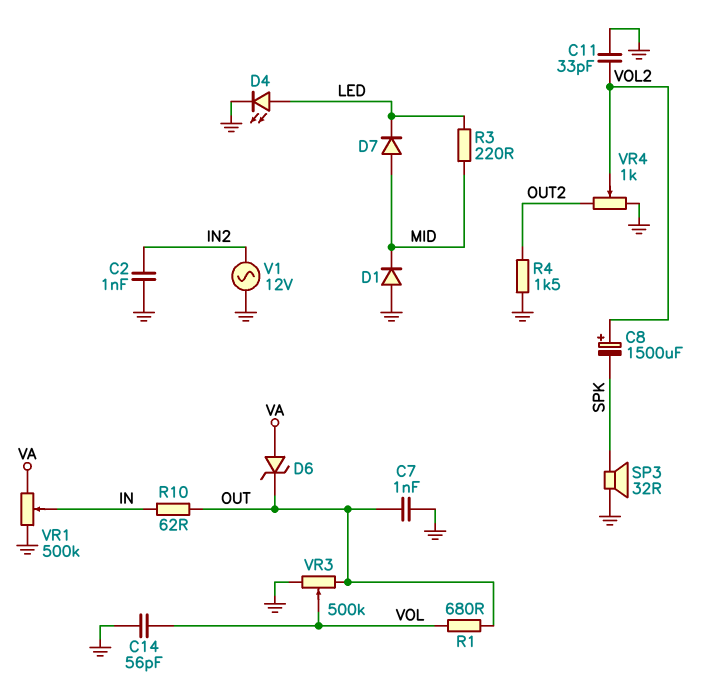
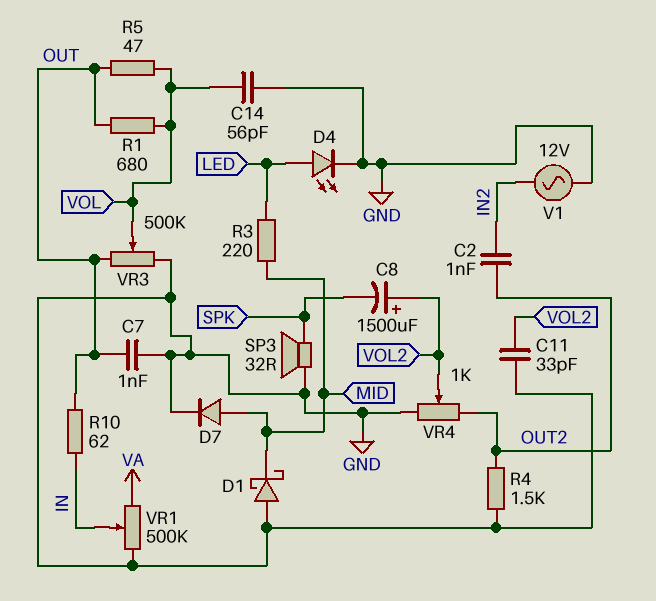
C2: 1nF (GND, IN2) -> 1nF (IN2, OUT2)
D1: diode (A GND, K MID) -> schottky (A GND, K MID)
D6: zener (A VA, K OUT) -> none
D7: diode (A MID, K LED) -> diode (A MID, K GND)
R5: none -> 47 (OUT, VOL)

